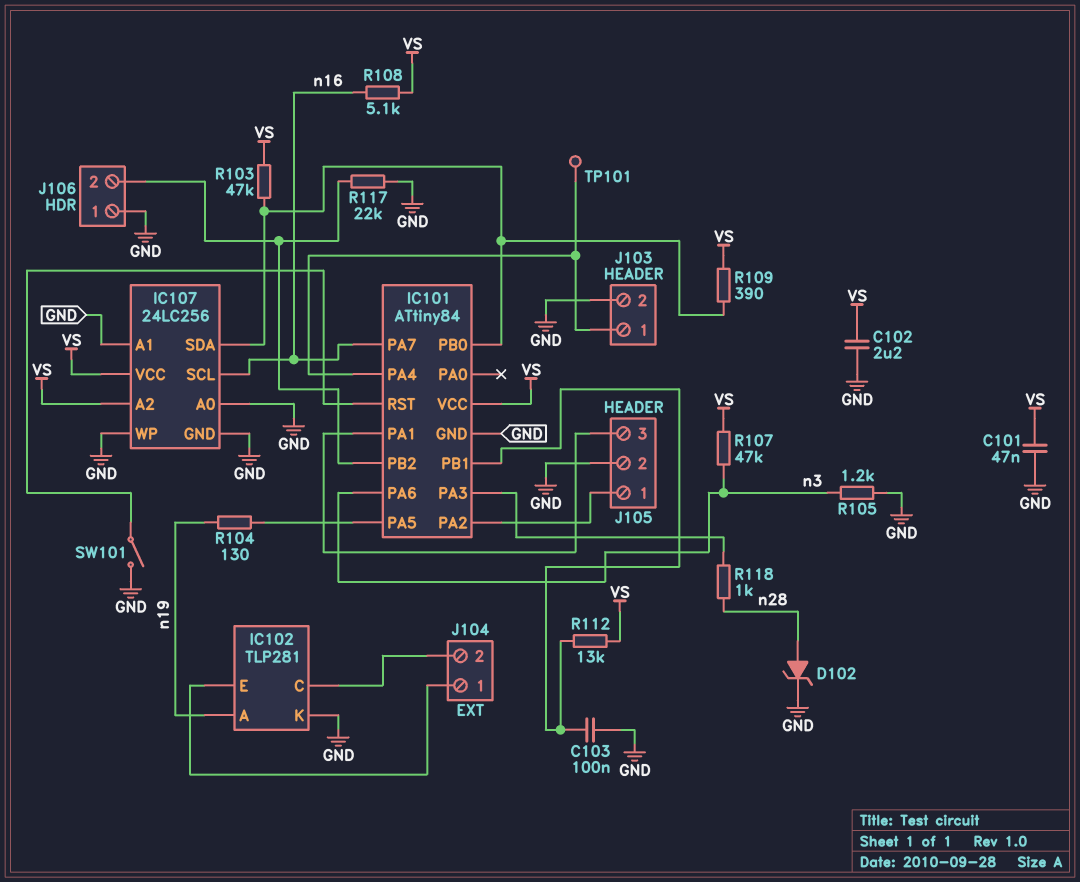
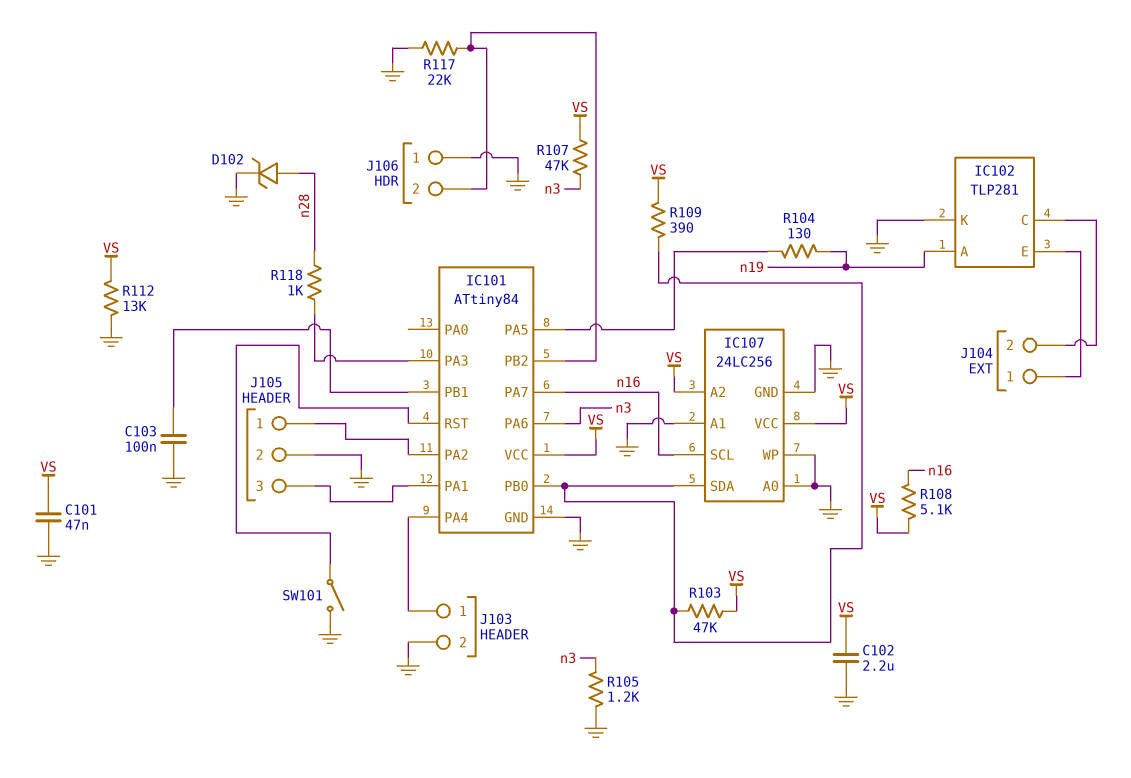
R112: 13k (IC101/PB1, VS) -> 13k (GND, VS)
TP101: test point (IC101/PA4) -> none

